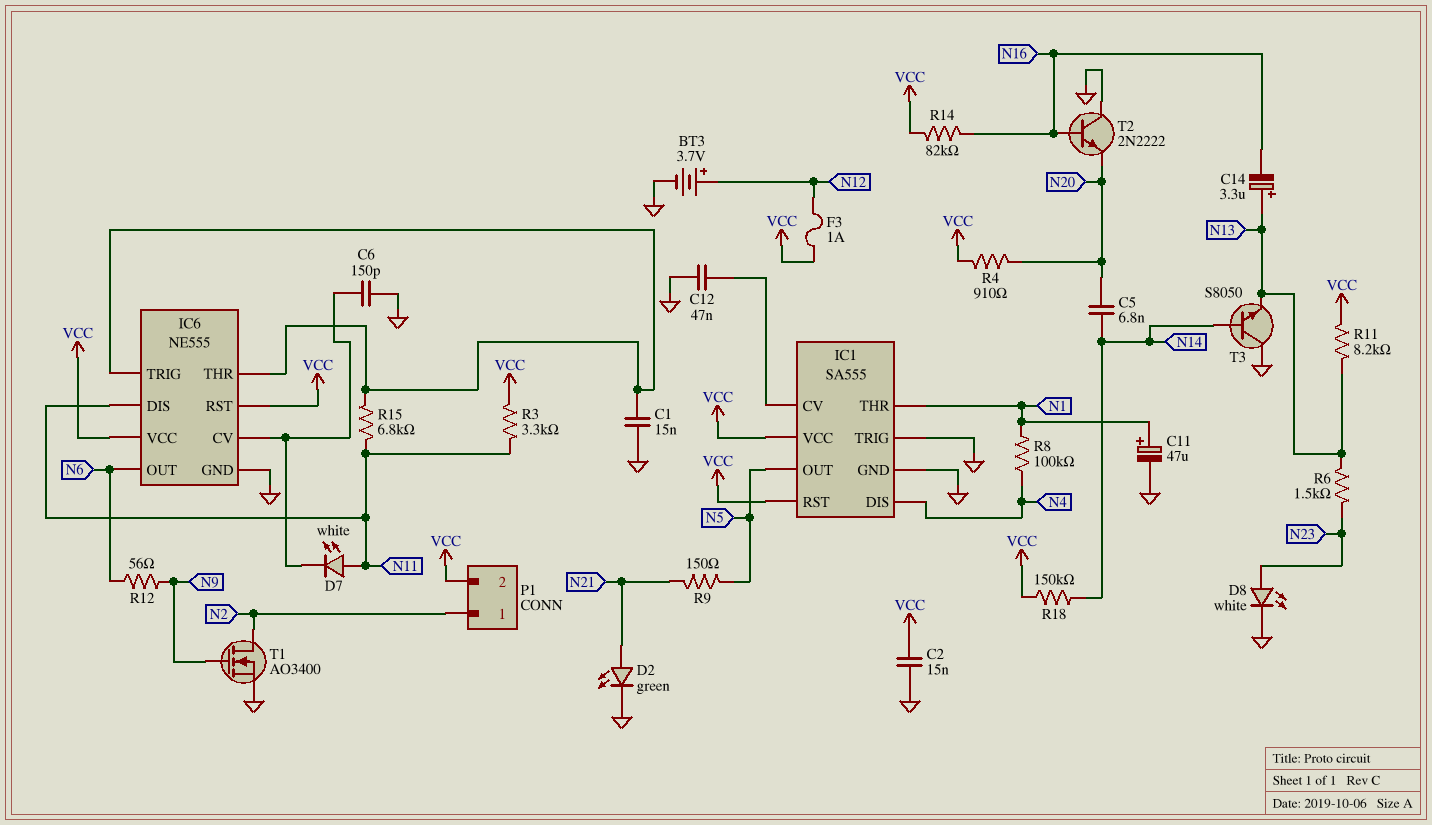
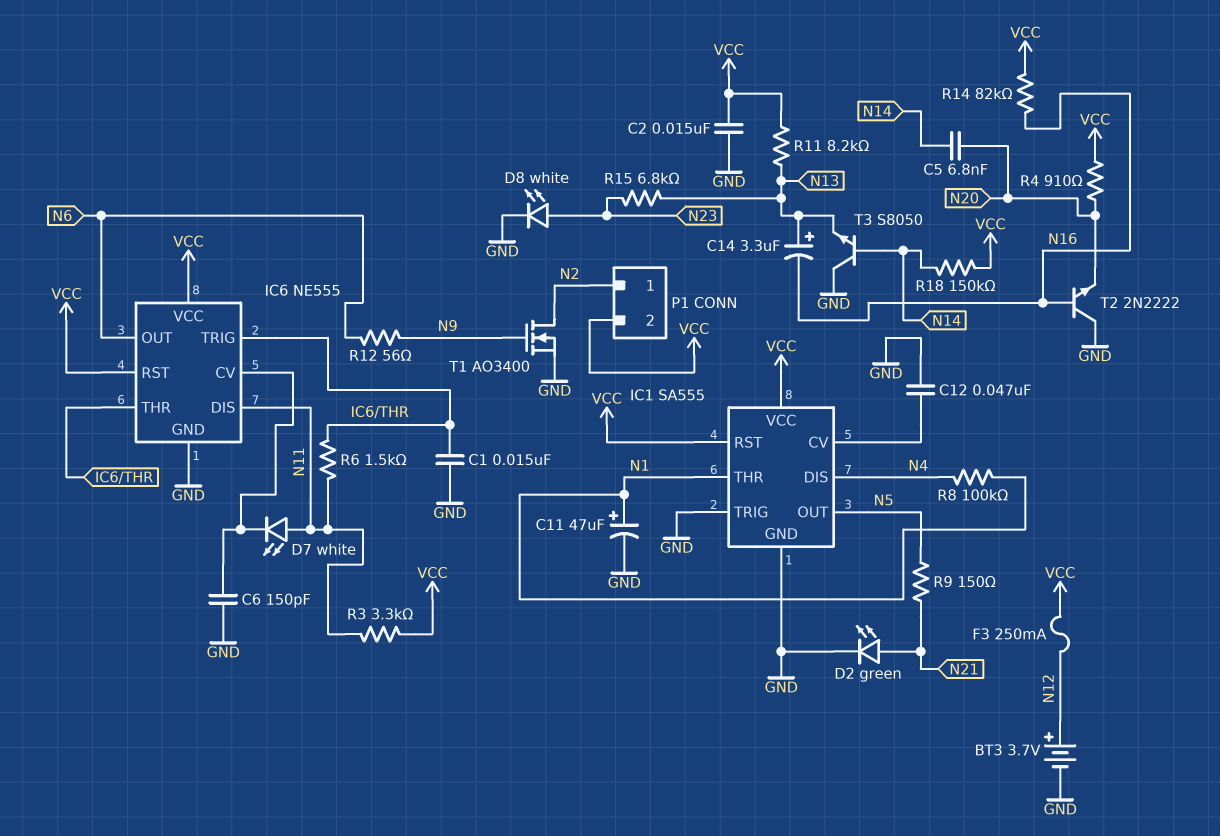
F3: 1A (N12, VCC) -> 250mA (N12, VCC)
R6: 1.5k (N13, N23) -> 1.5k (IC6/THR, N11)
R15: 6.8k (IC6/THR, N11) -> 6.8k (N13, N23)

